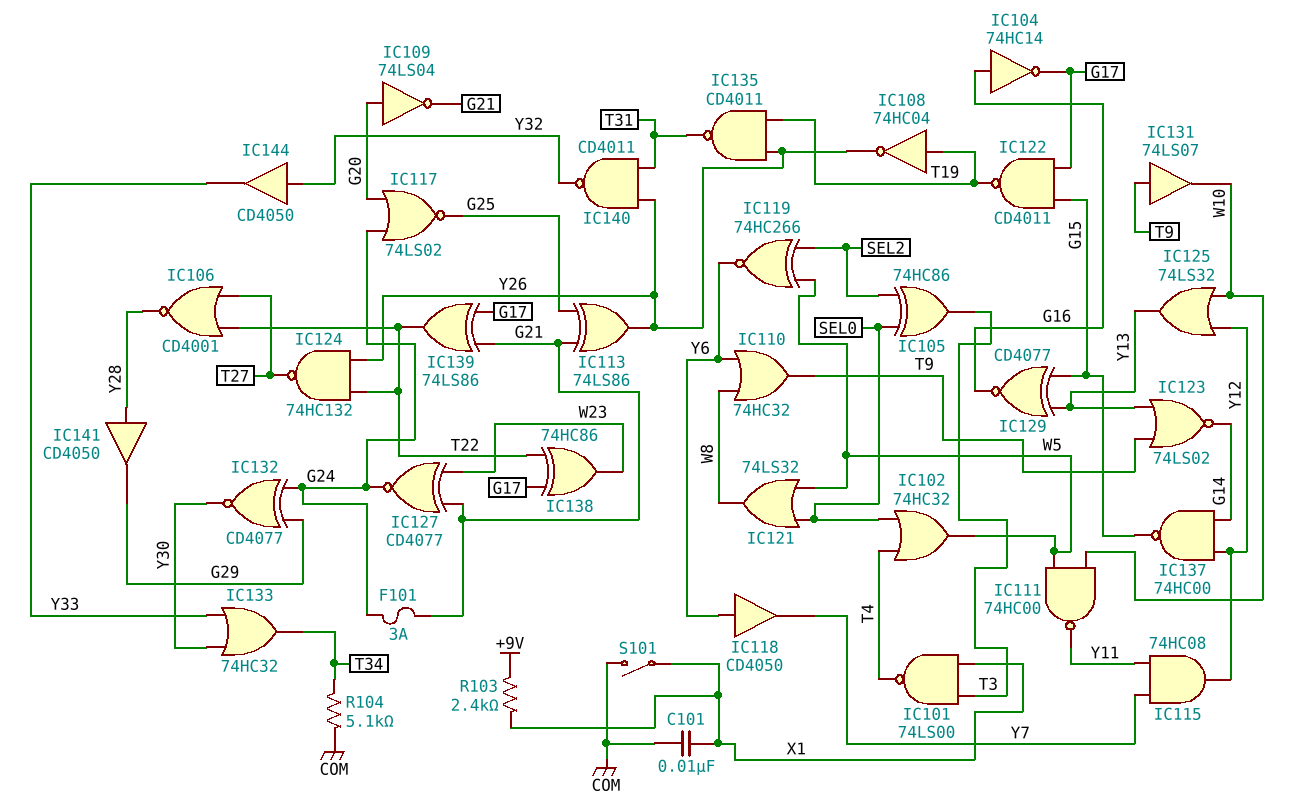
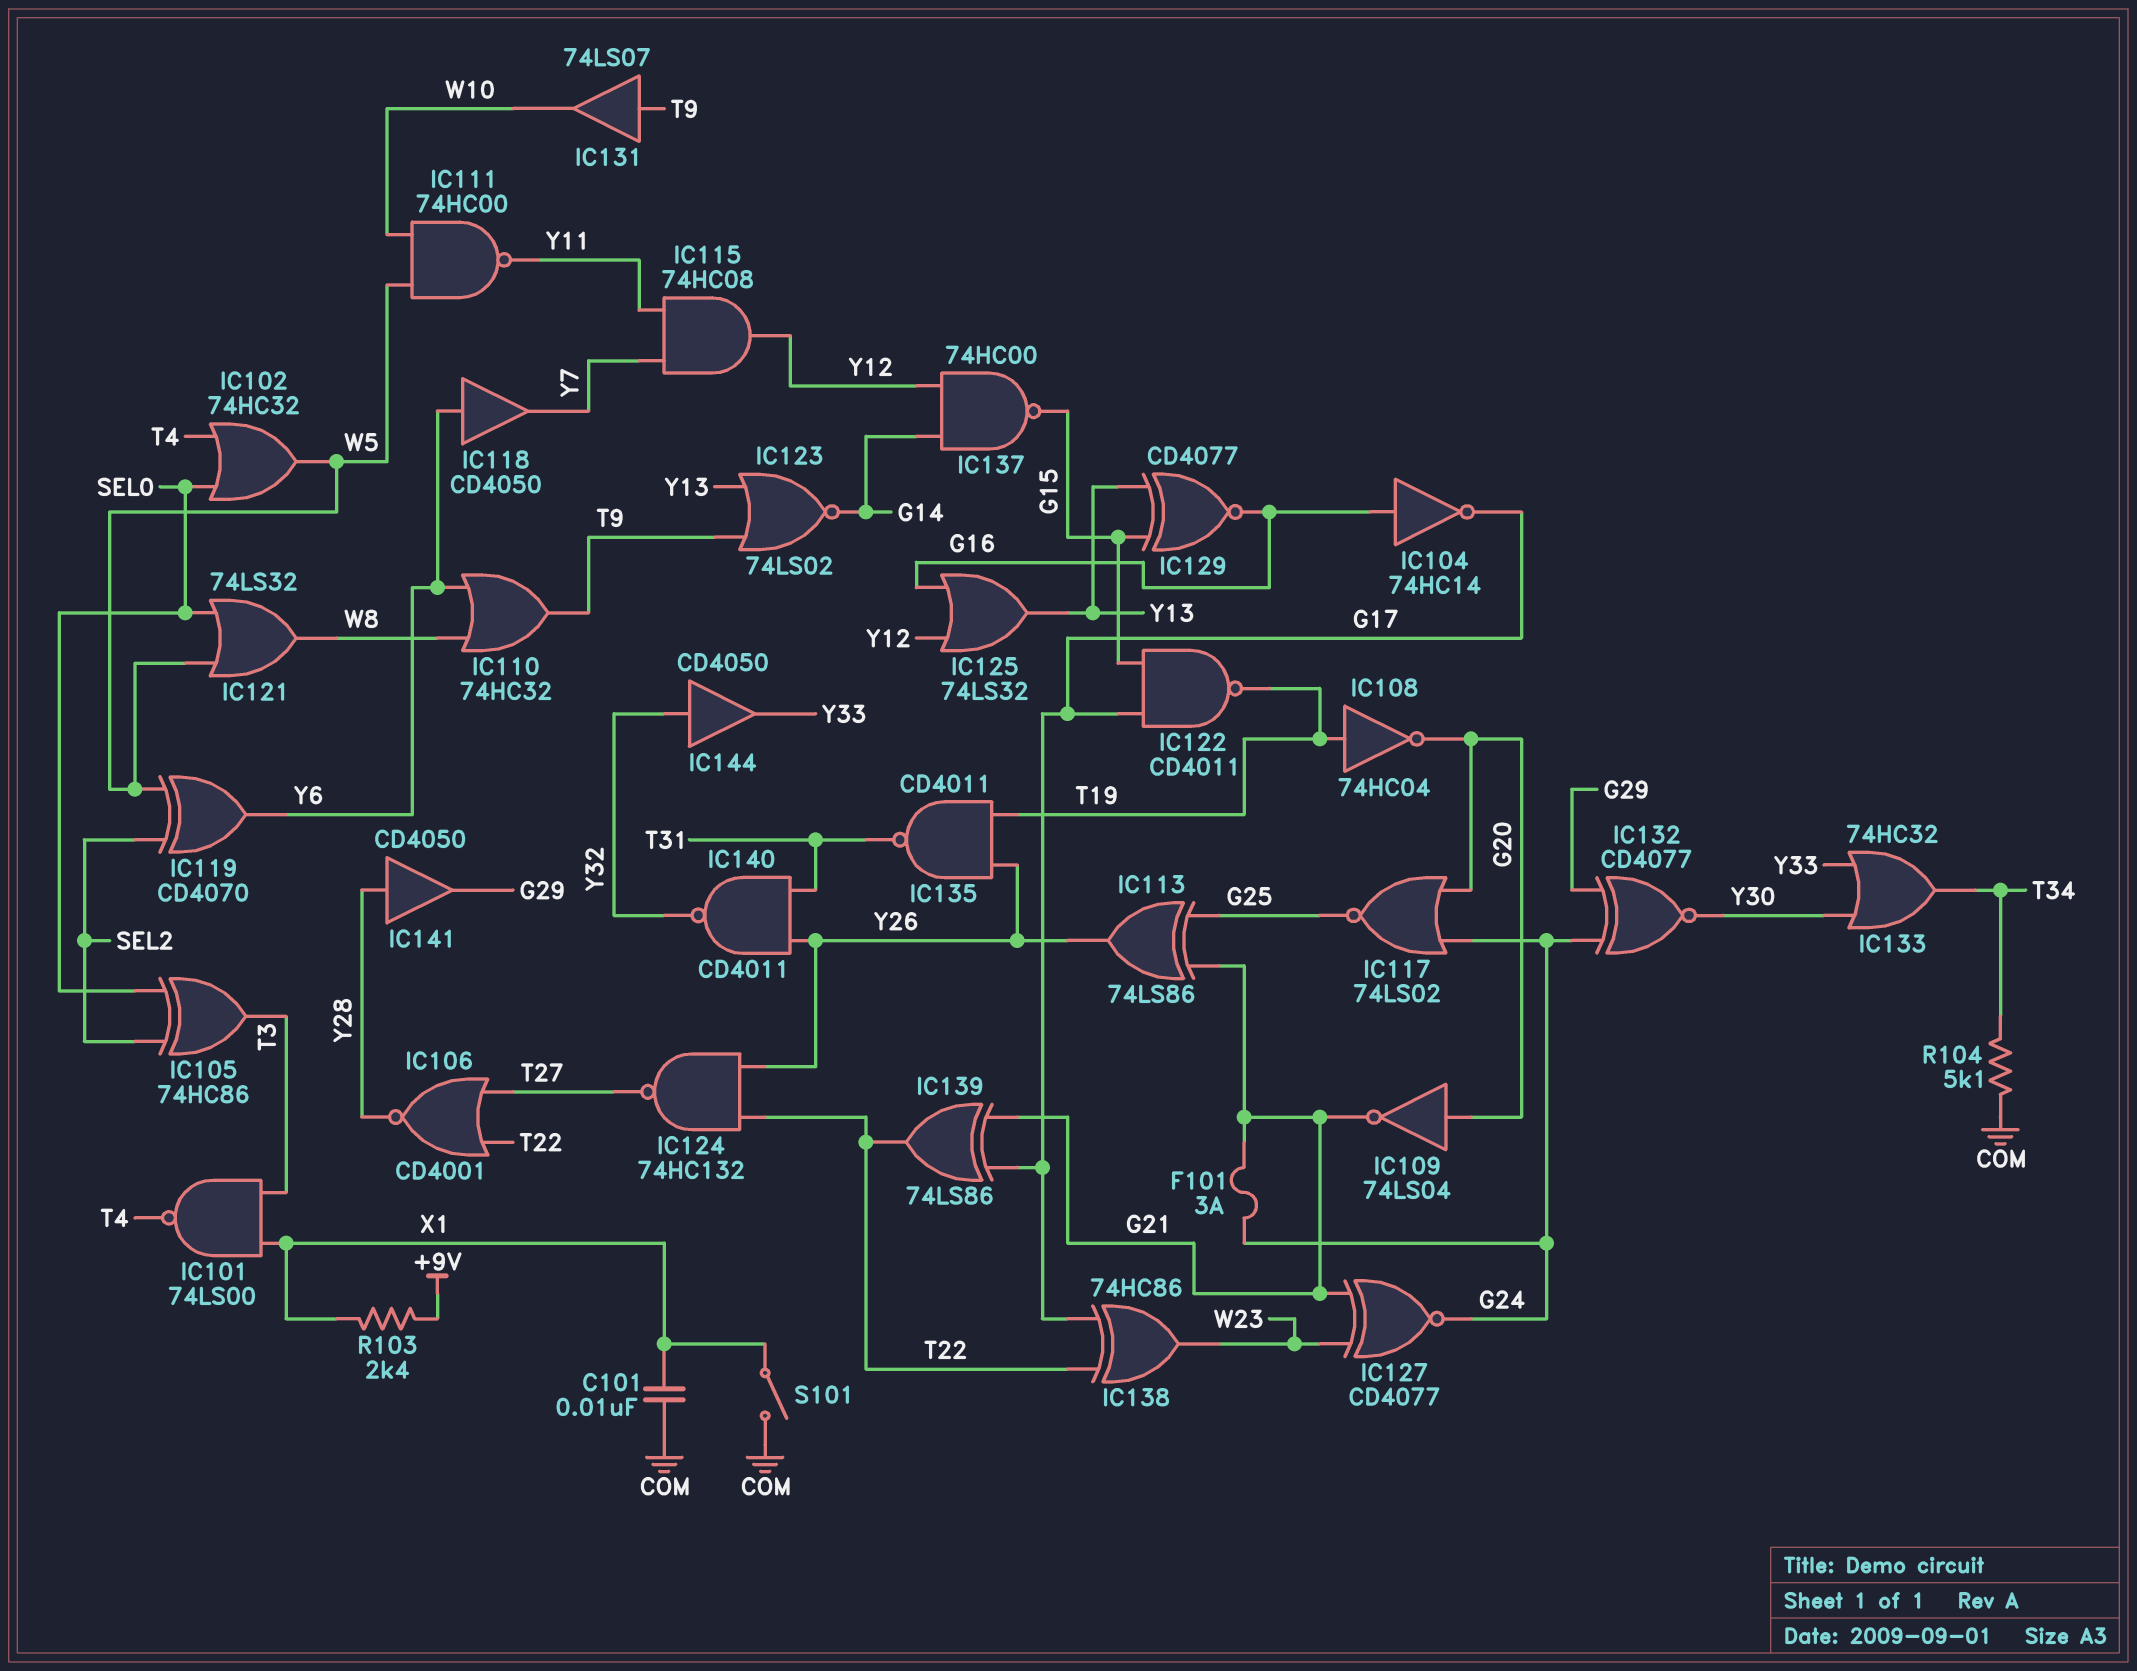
IC108: NOT 74HC04 (in T19, out Y26) -> NOT 74HC04 (in T19, out G20)
IC119: XNOR 74HC266 (in SEL2, in W5, out Y6) -> XOR CD4070 (in SEL2, in W5, out Y6)
IC125: OR 74LS32 (in W10, in Y12, out Y13) -> OR 74LS32 (in G16, in Y12, out Y13)

